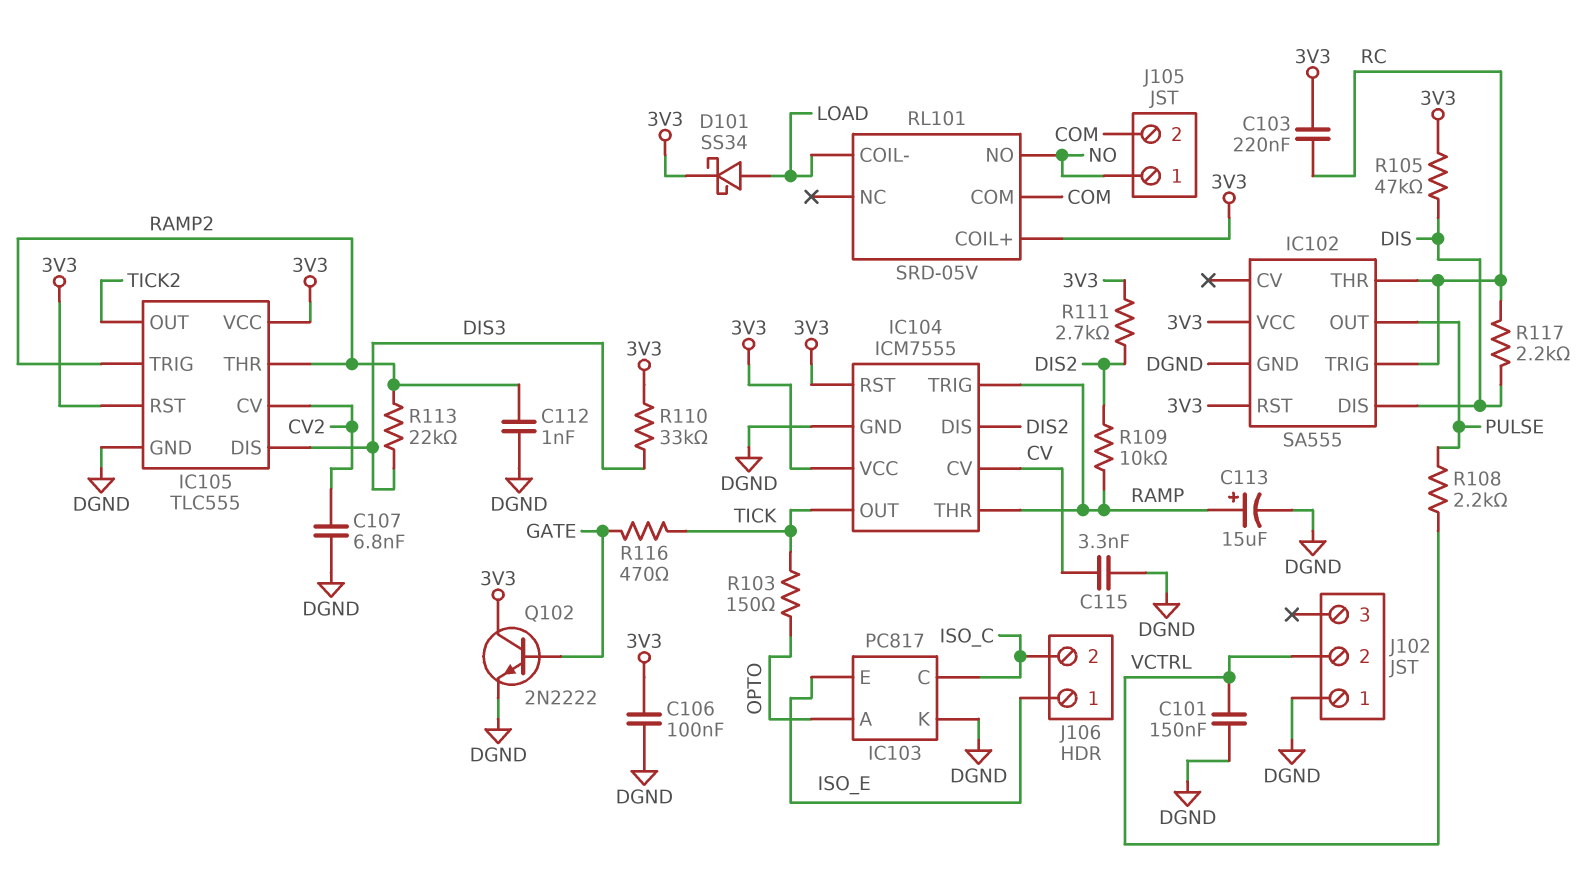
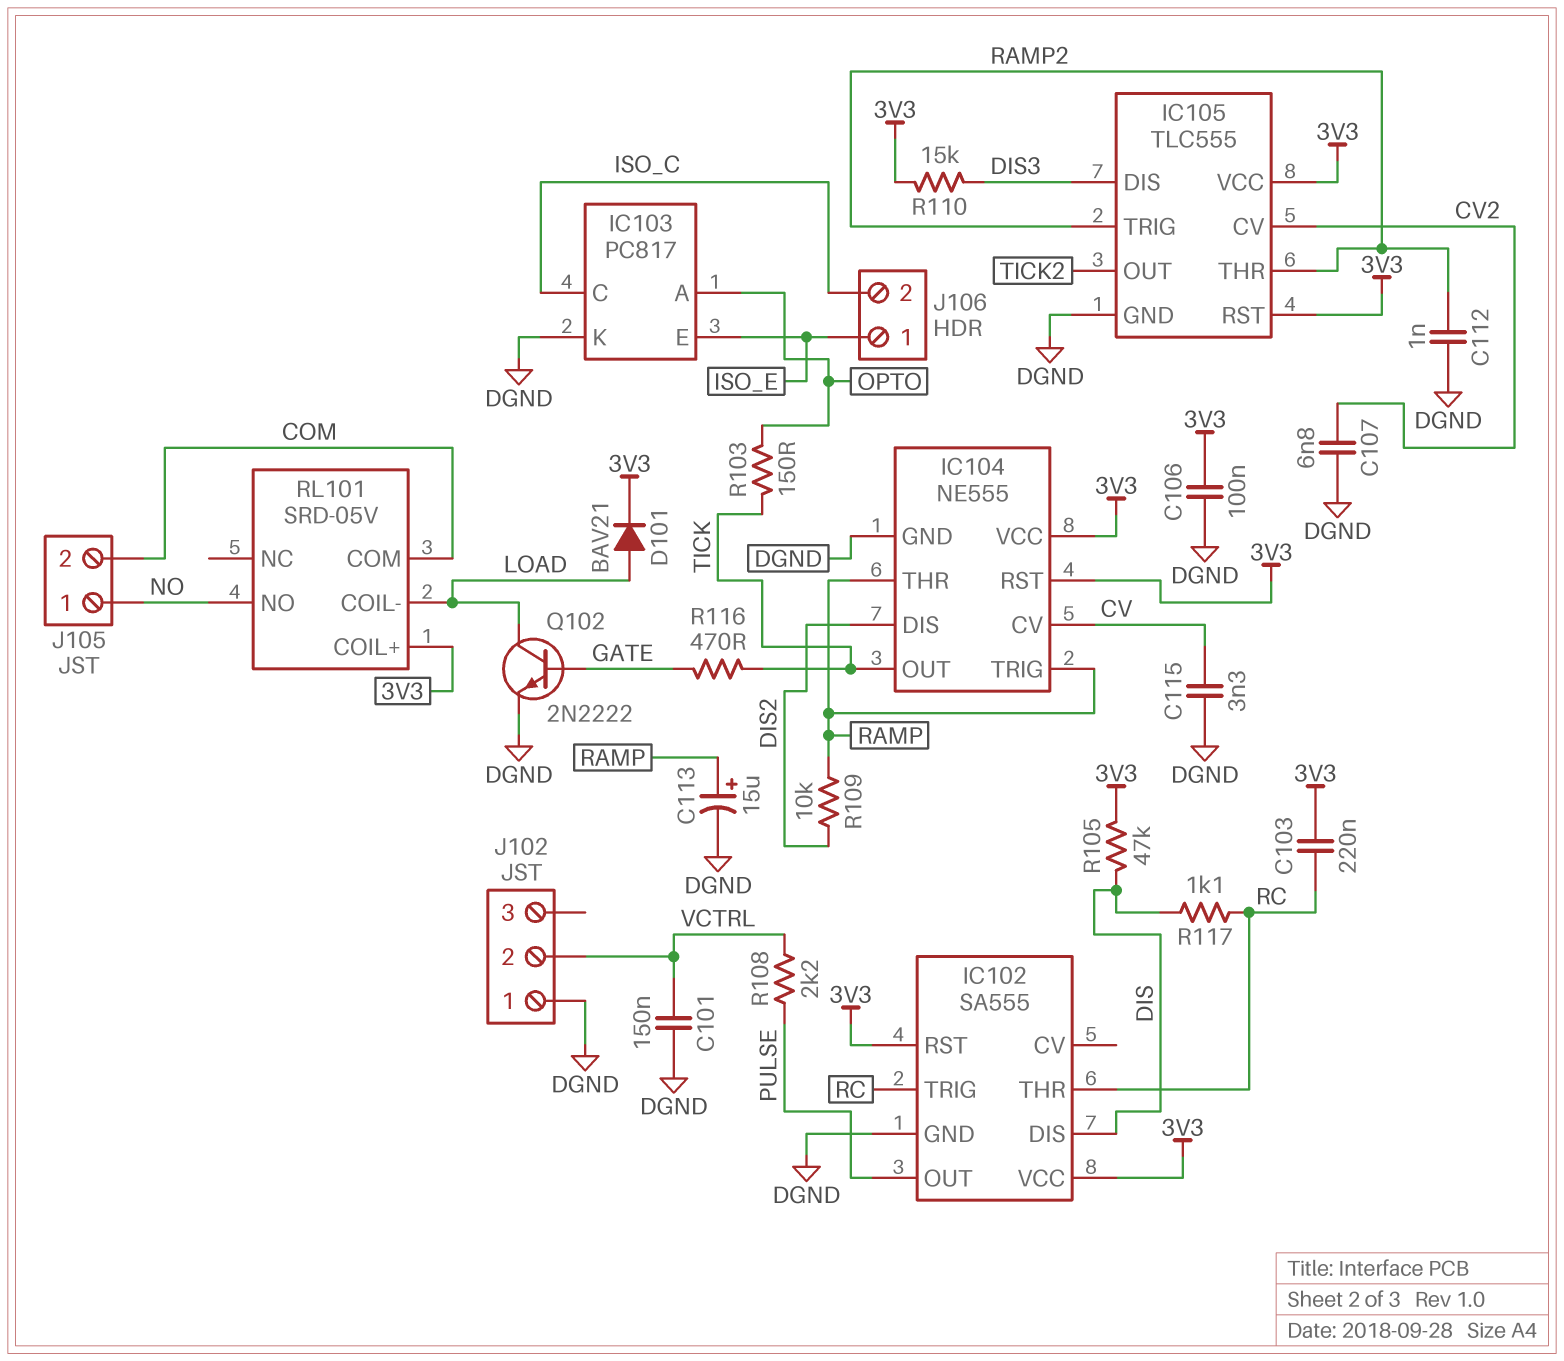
D101: schottky SS34 (A LOAD, K 3V3) -> diode BAV21 (A LOAD, K 3V3)
IC104: ICM7555 -> NE555
Q102: NPN 2N2222 (B GATE, C 3V3, E DGND) -> NPN 2N2222 (B GATE, C LOAD, E DGND)
R110: 33k (3V3, DIS3) -> 15k (3V3, DIS3)
R111: 2.7k (3V3, DIS2) -> none
R113: 22k (DIS3, RAMP2) -> none
R117: 2.2k (DIS, RC) -> 1.1k (DIS, RC)

